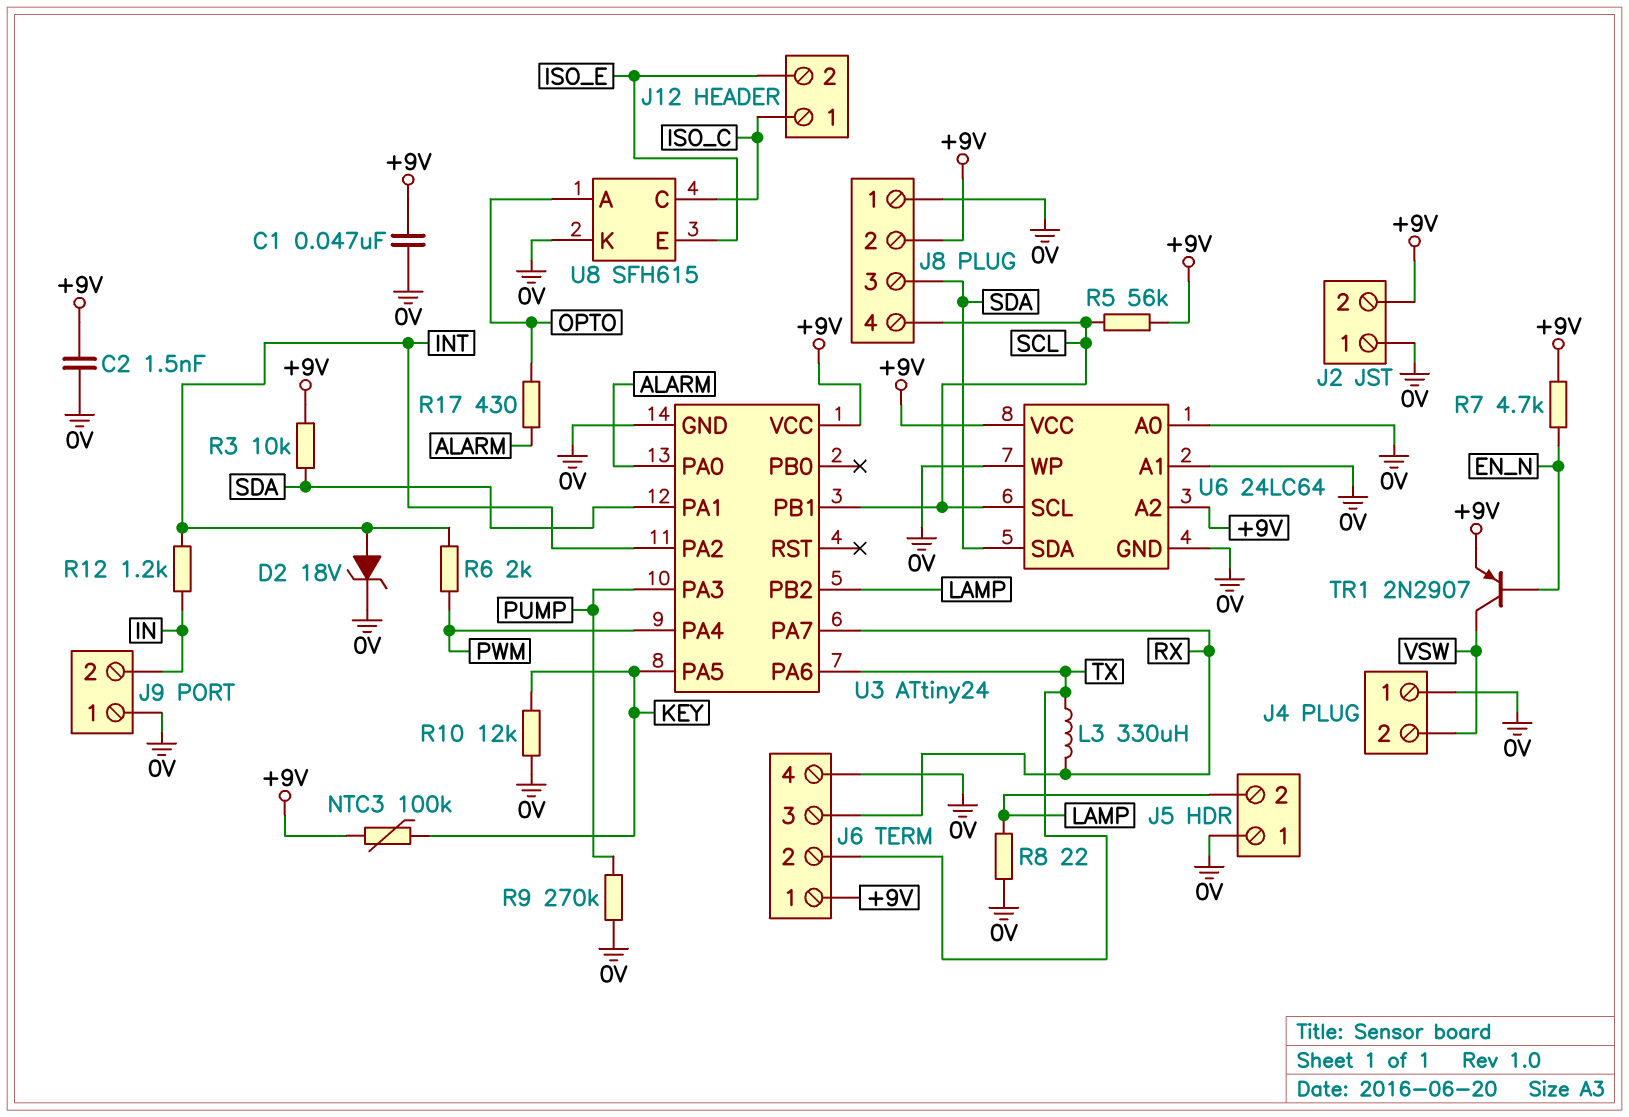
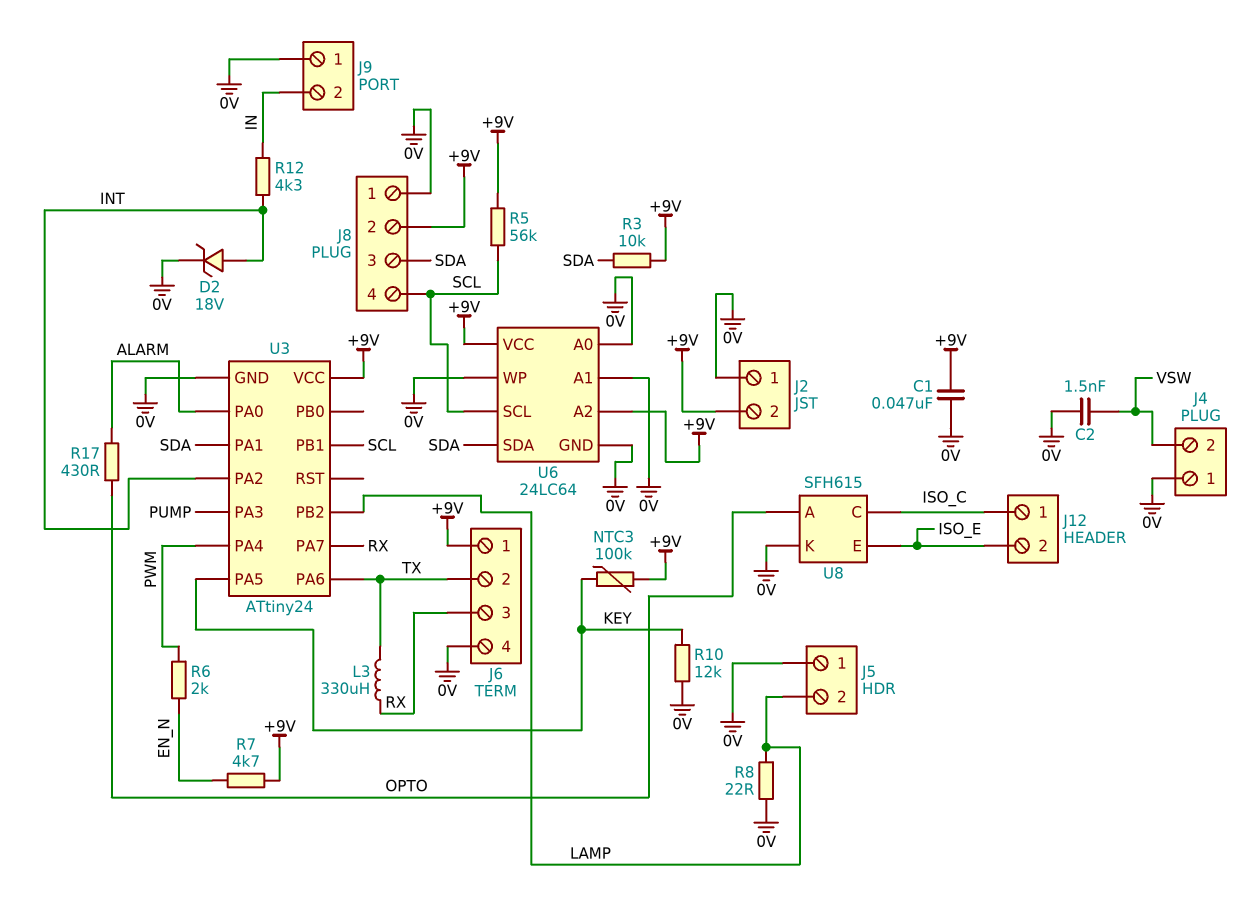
C2: 1.5nF (+9V, 0V) -> 1.5nF (0V, VSW)
R6: 2k (INT, PWM) -> 2k (EN_N, PWM)
R9: 270k (0V, PUMP) -> none
R12: 1.2k (IN, INT) -> 4.3k (IN, INT)
TR1: PNP 2N2907 (B EN_N, C VSW, E +9V) -> none

